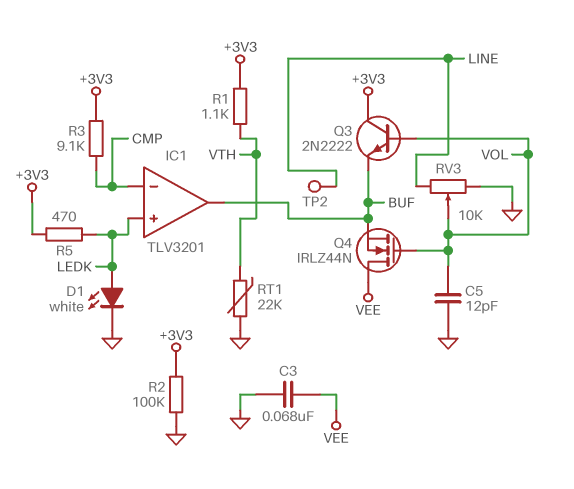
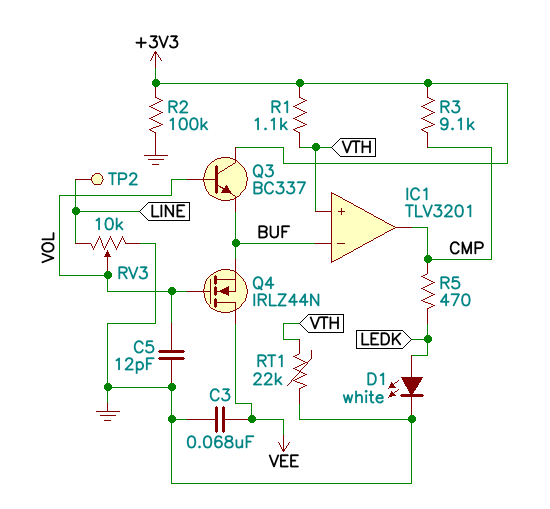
IC1 pin in+: LEDK -> VTH
IC1 pin in-: CMP -> BUF
IC1 pin out: BUF -> CMP
Q3: NPN 2N2222 (B VOL, C +3V3, E BUF) -> NPN BC337 (B VOL, C +3V3, E BUF)
R5: 470 (+3V3, LEDK) -> 470 (CMP, LEDK)

